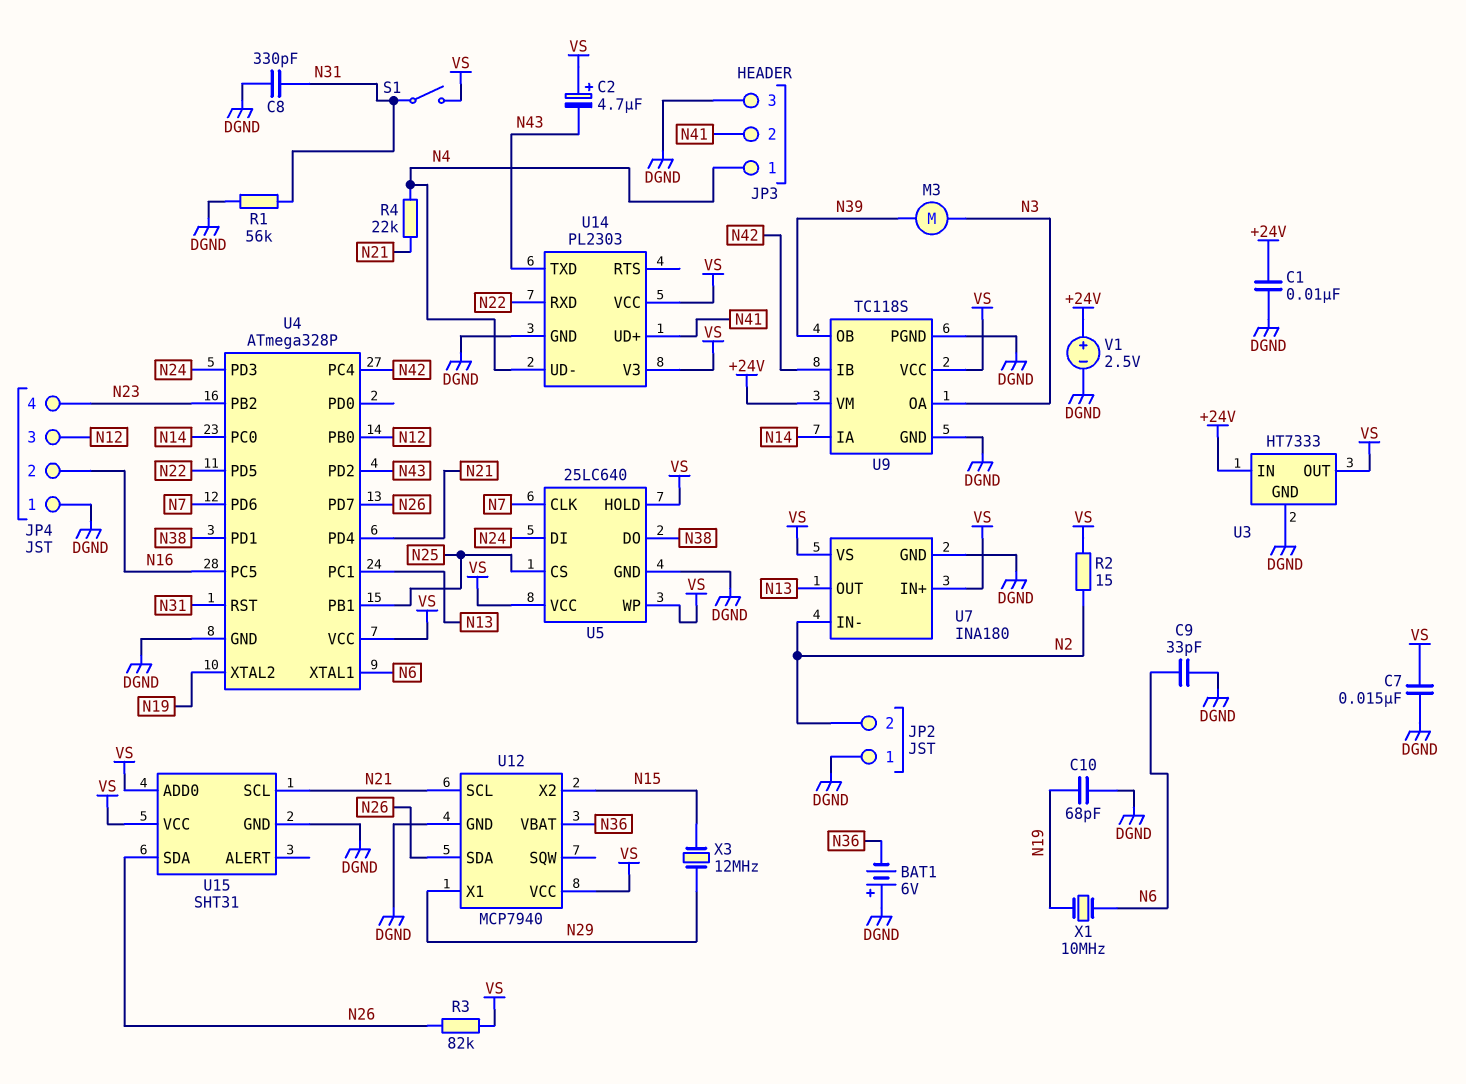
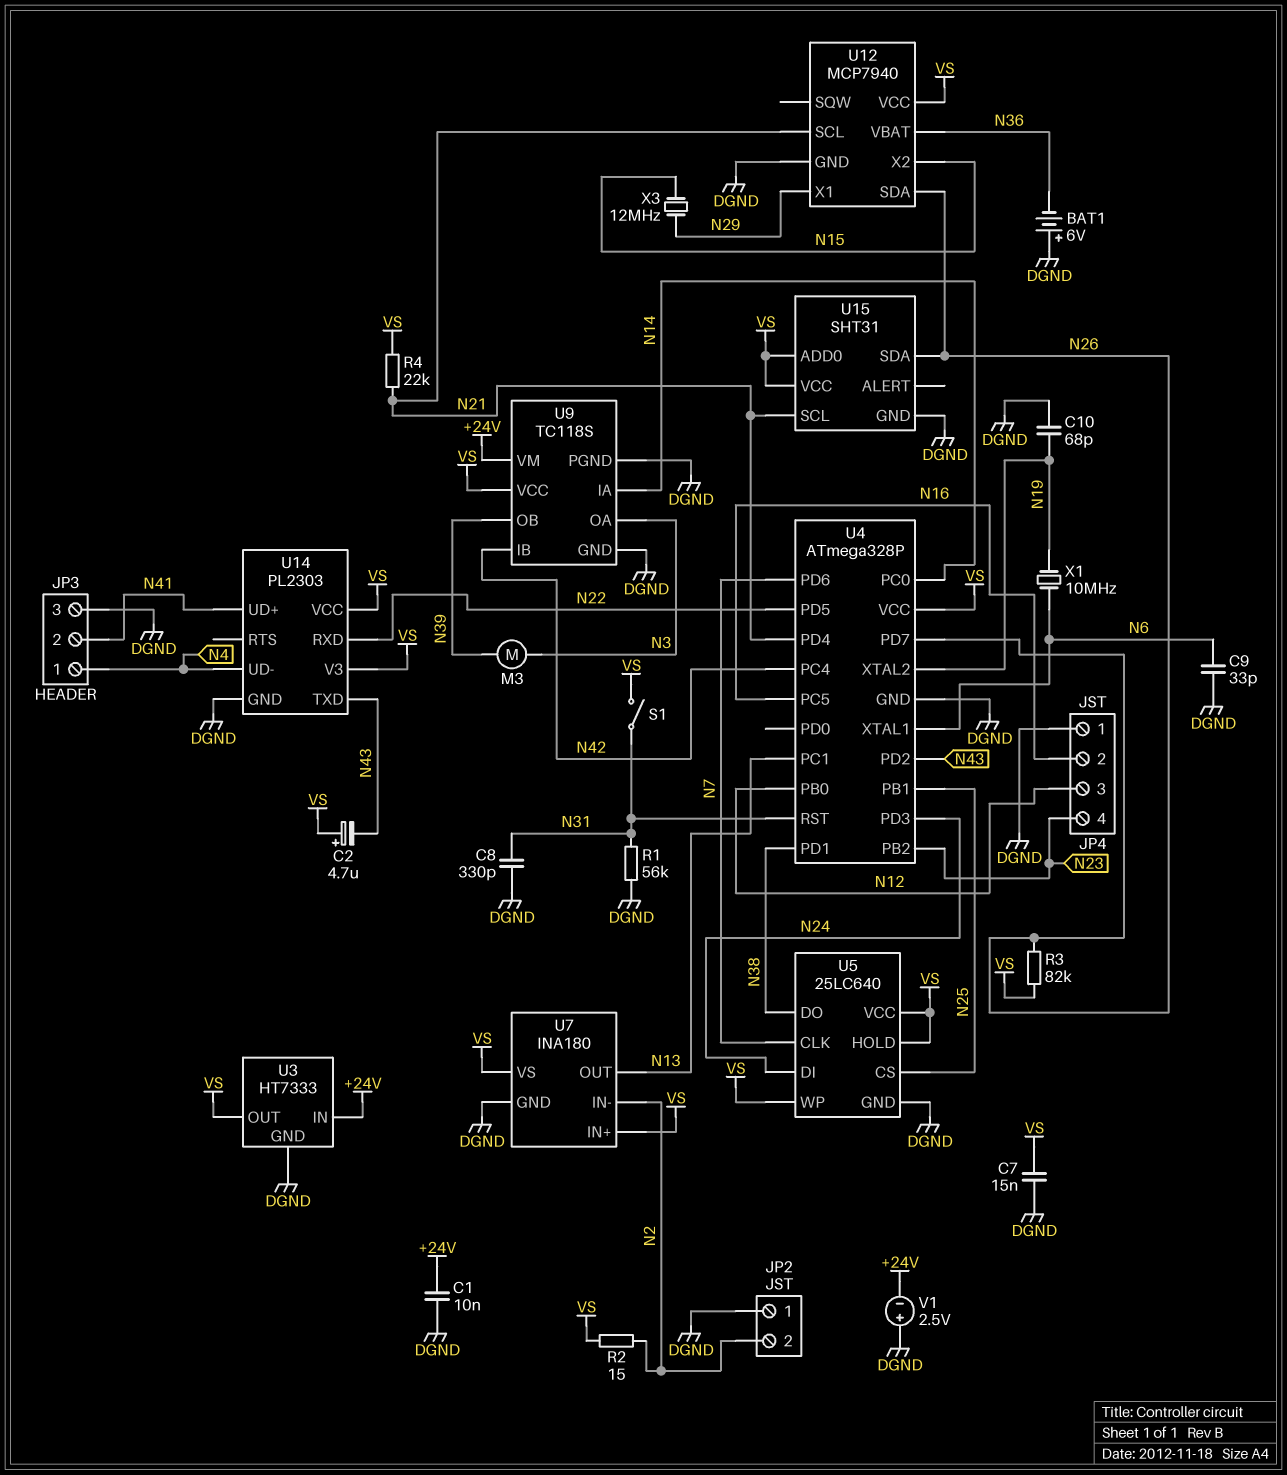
R4: 22k (N4, N21) -> 22k (N21, VS)
V1: 2.5V (plus +24V, minus DGND) -> 2.5V (plus DGND, minus +24V)

